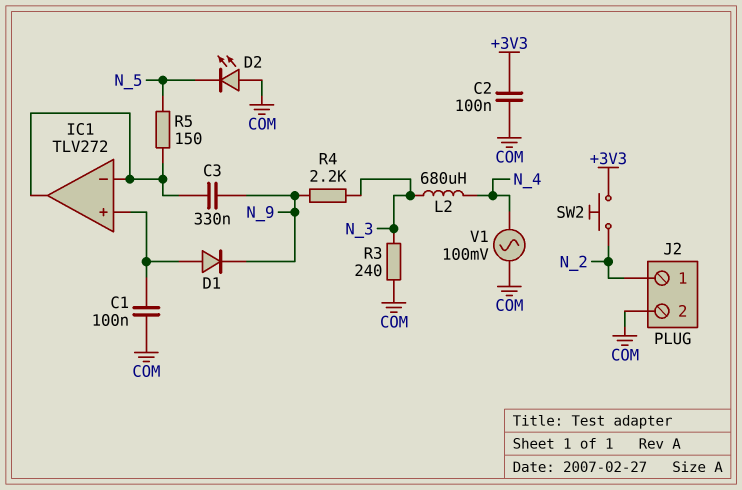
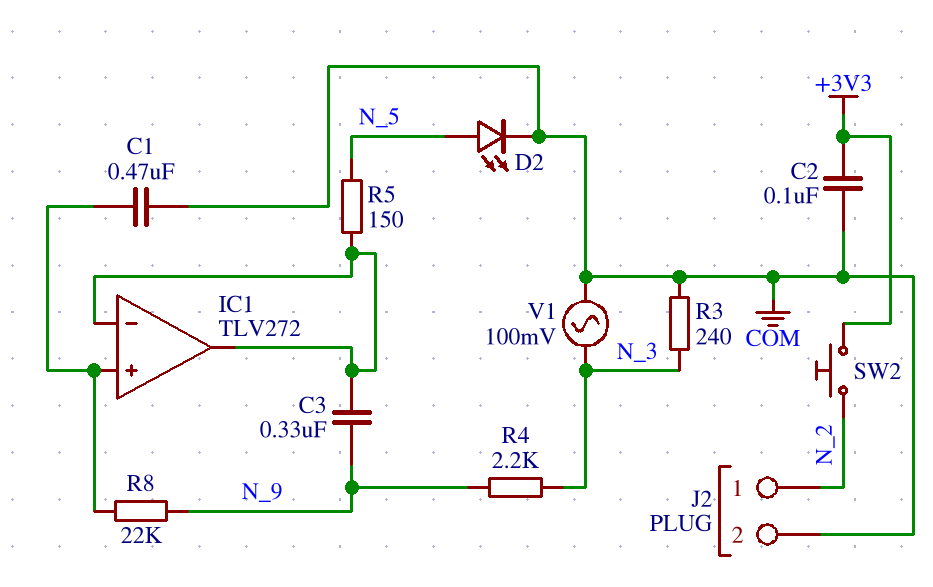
C1: 100nF (COM, IC1/in+) -> 470nF (COM, IC1/in+)
D1: diode (A IC1/in+, K N_9) -> none
D2: LED (A COM, K N_5) -> LED (A N_5, K COM)
L2: 680uH (N_3, N_4) -> none
R8: none -> 22k (IC1/in+, N_9)
V1: AC 100mV (COM, N_4) -> AC 100mV (COM, N_3)

